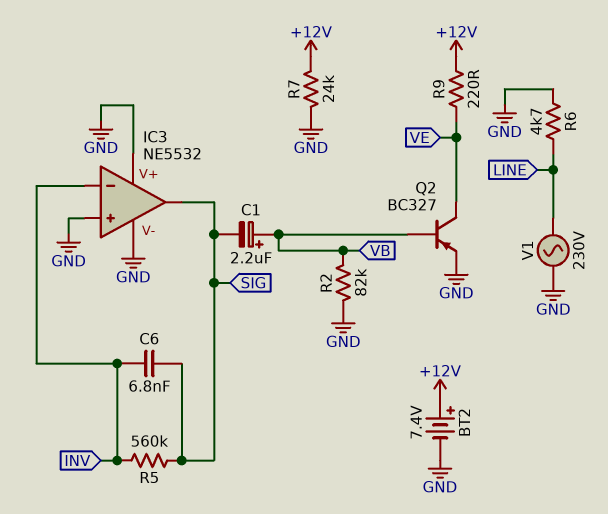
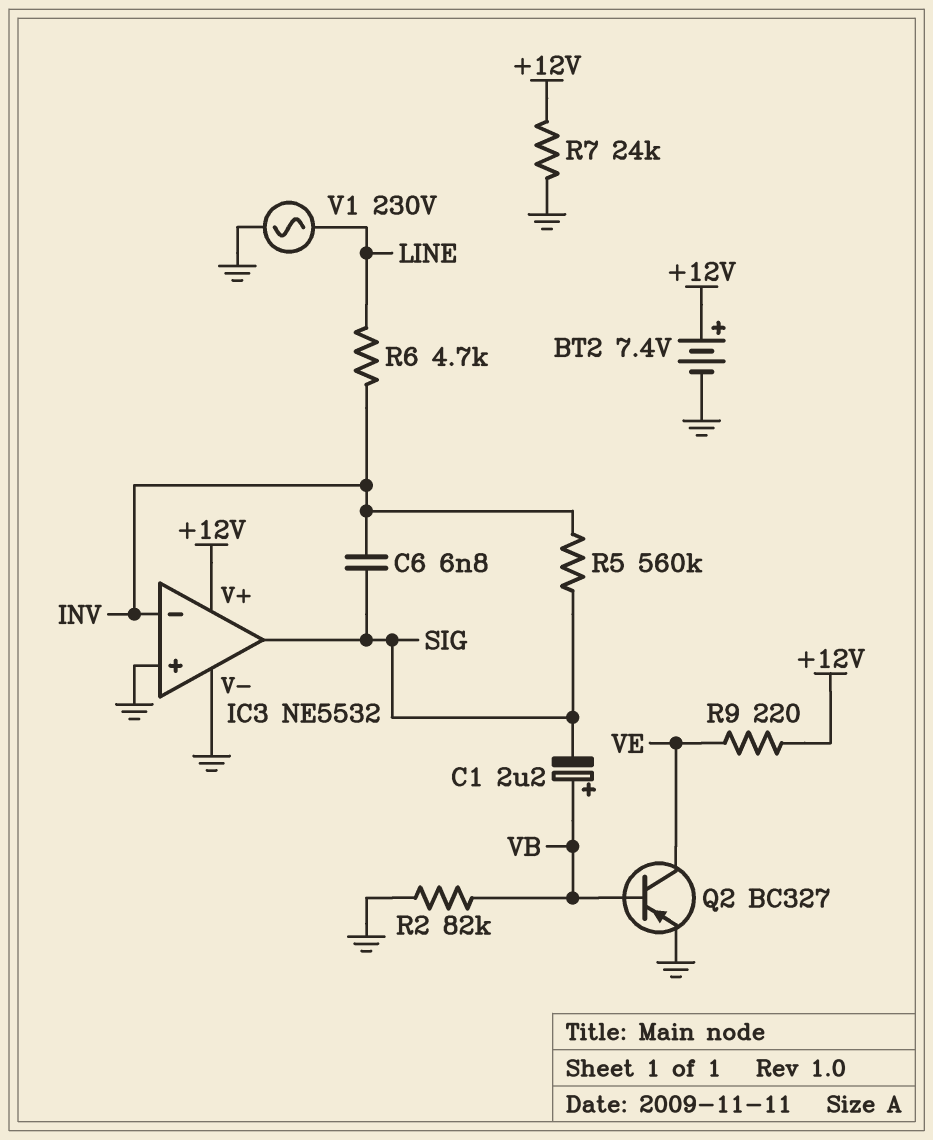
IC3 pin V+: GND -> +12V
R6: 4.7k (GND, LINE) -> 4.7k (INV, LINE)

